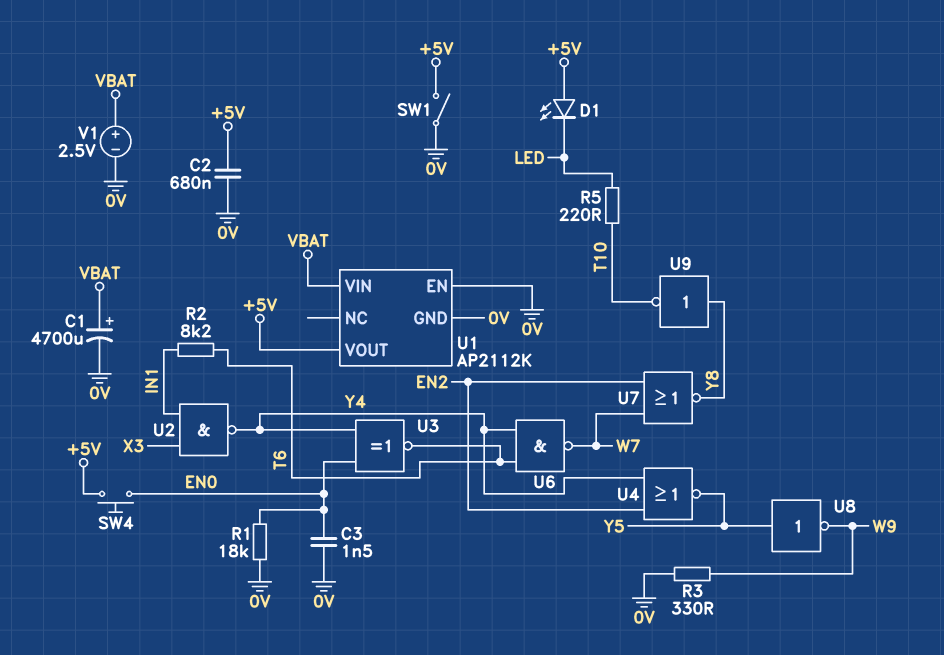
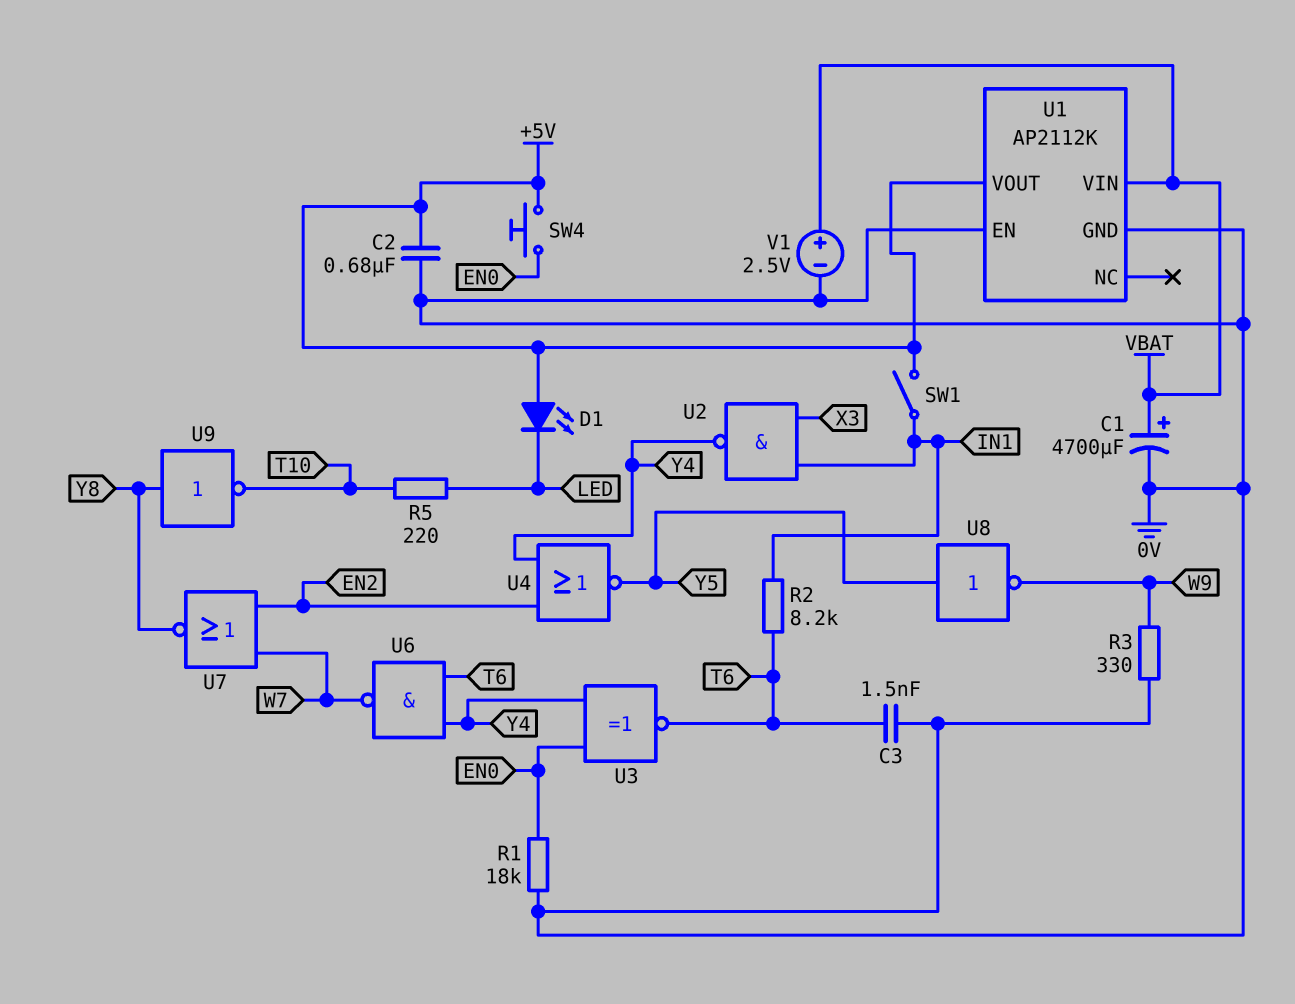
C3: 1.5nF (0V, EN0) -> 1.5nF (0V, T6)
SW1: switch (+5V, 0V) -> switch (+5V, IN1)

